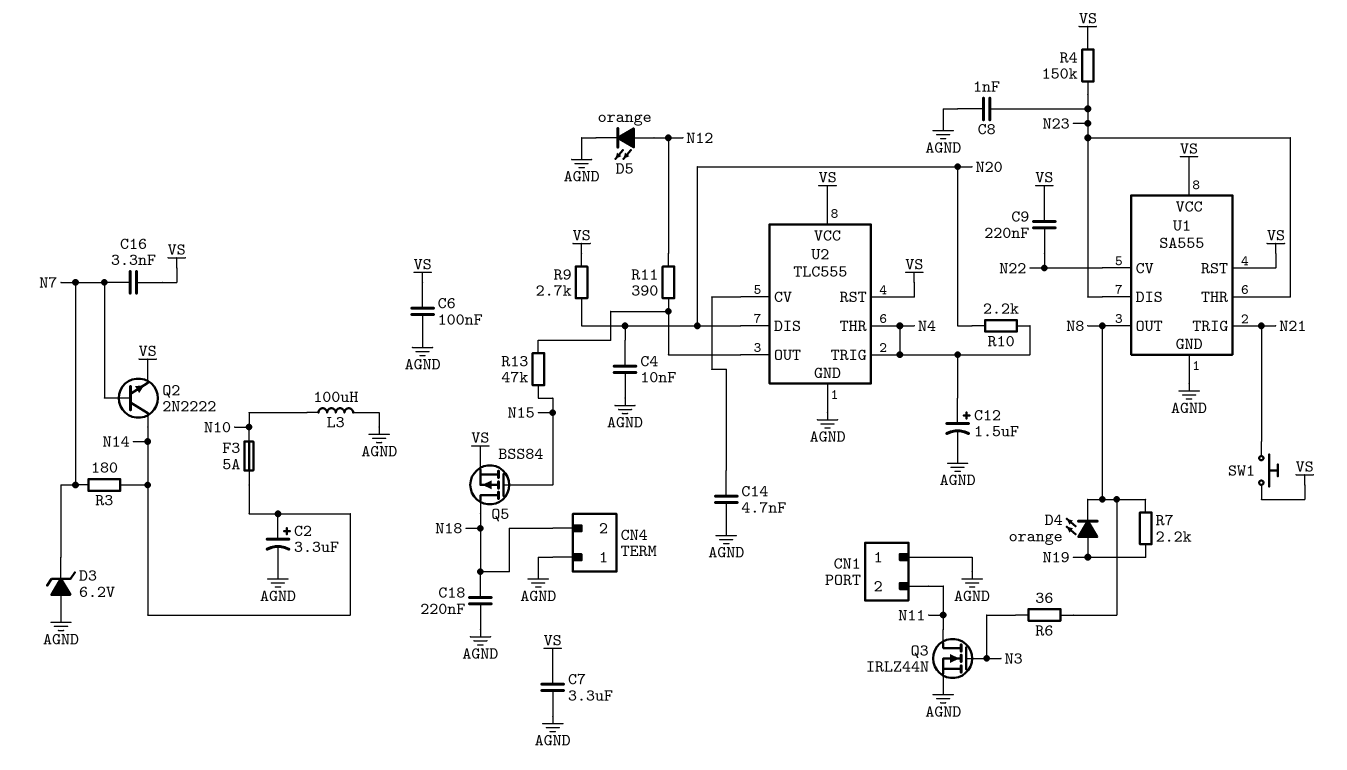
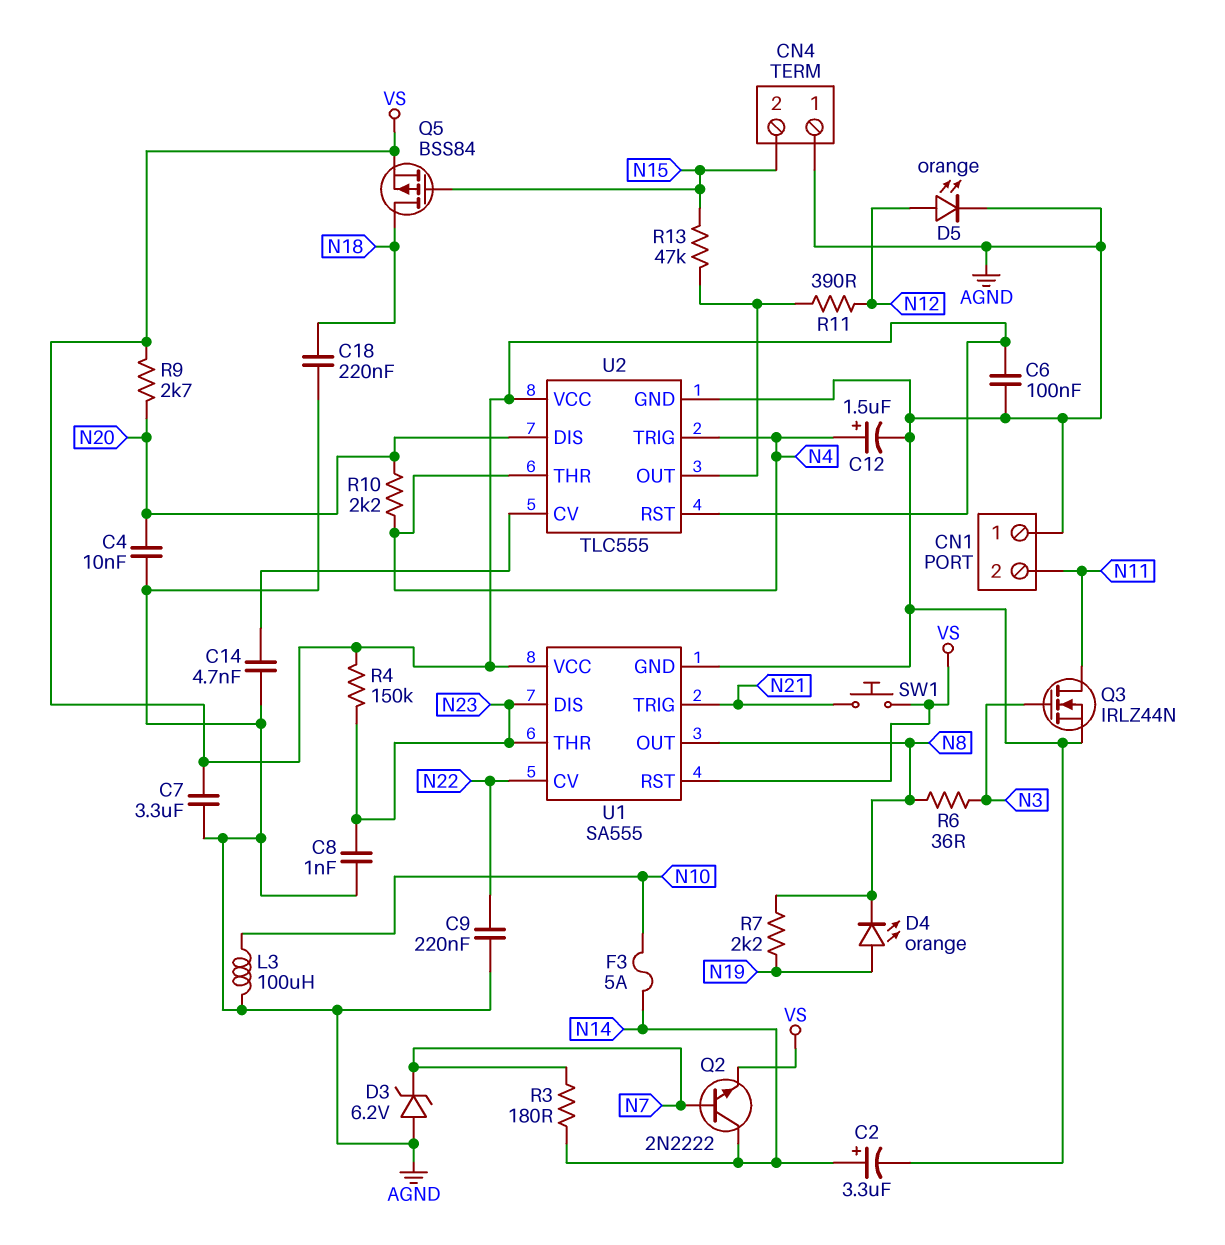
C9: 220nF (N22, VS) -> 220nF (AGND, N22)
C16: 3.3nF (N7, VS) -> none
CN4 pin 2: N18 -> N15

